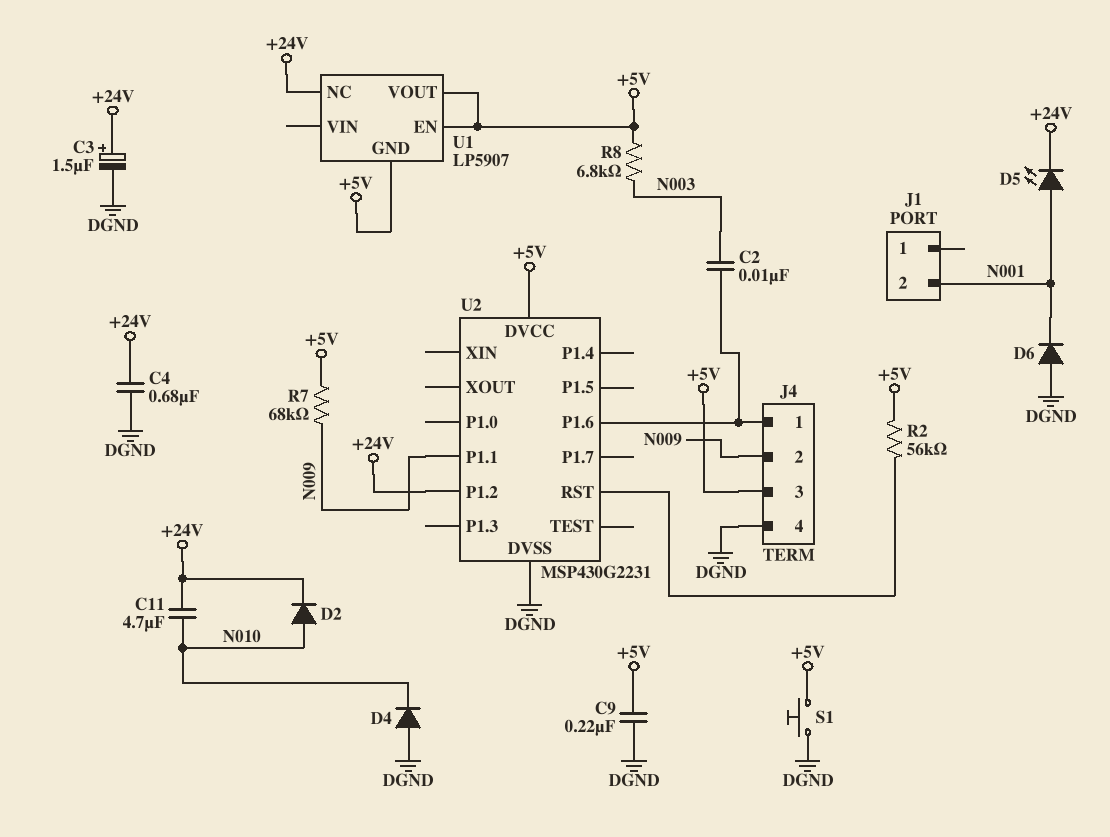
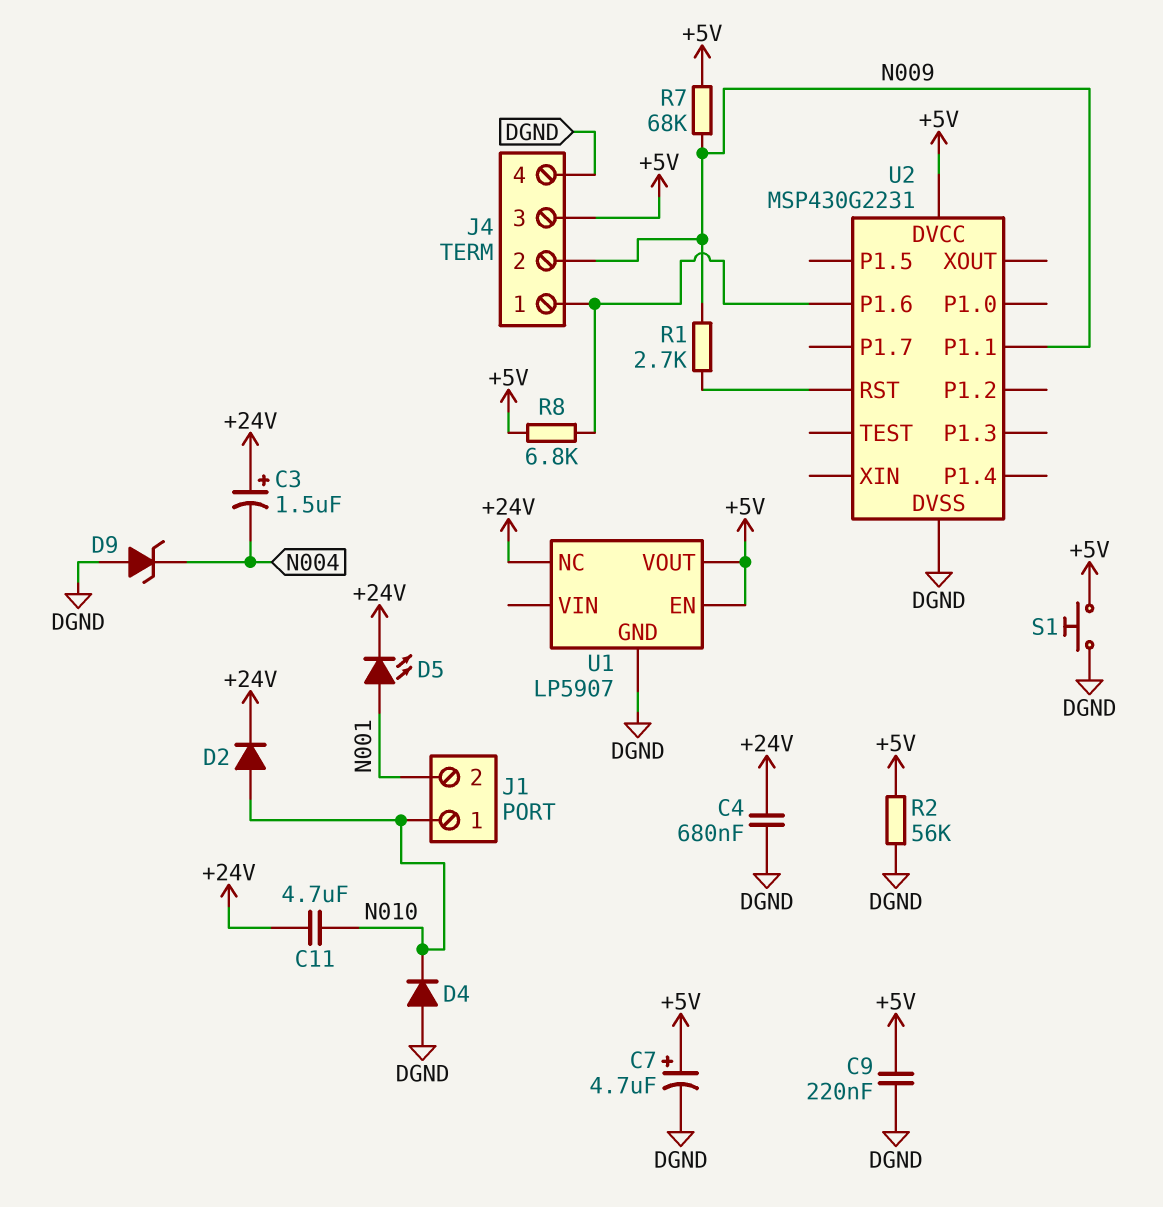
C2: 10nF (J4/1, N003) -> none
C3: 1.5uF (plus +24V, minus DGND) -> 1.5uF (plus +24V, minus N004)
C7: none -> 4.7uF (plus +5V, minus DGND)
D6: diode (A DGND, K N001) -> none
D9: none -> zener (A DGND, K N004)
J1 pin 1: none -> N010
R1: none -> 2.7k (N009, U2/RST)
R2: 56k (+5V, U2/RST) -> 56k (+5V, DGND)
R8: 6.8k (+5V, N003) -> 6.8k (+5V, J4/1)
U1 pin GND: +5V -> DGND
U2 pin P1.2: +24V -> none

